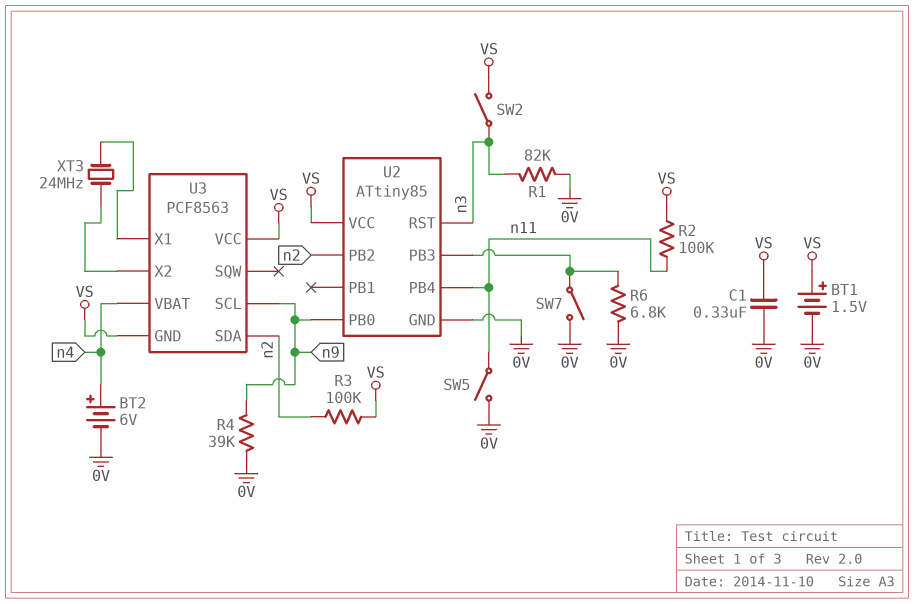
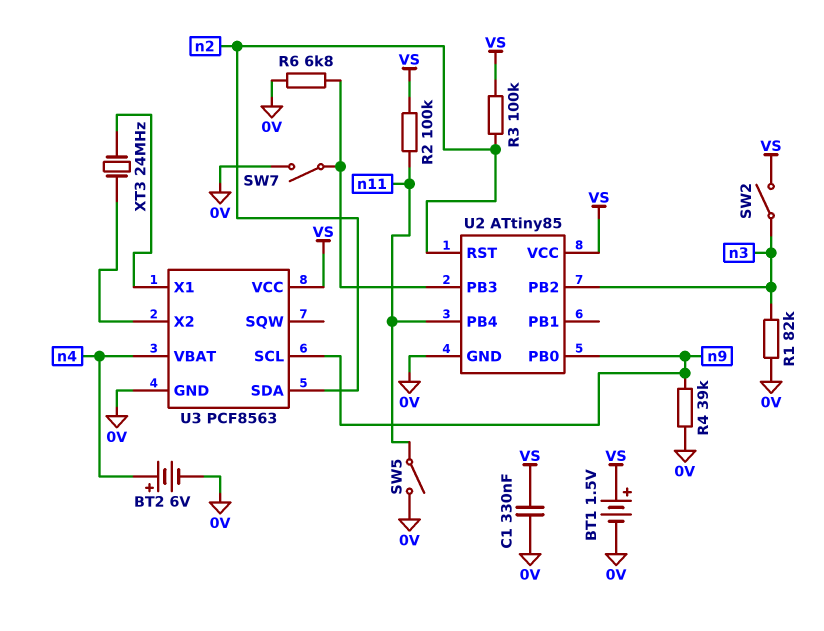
U2 pin PB2: n2 -> n3
U2 pin RST: n3 -> n2
U3 pin GND: VS -> 0V

